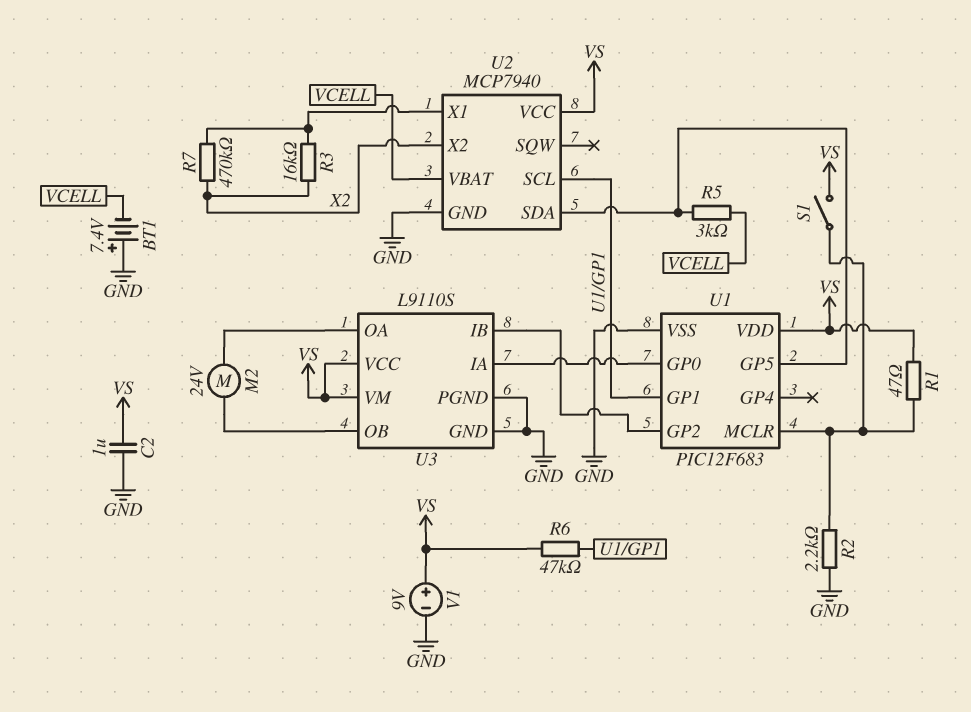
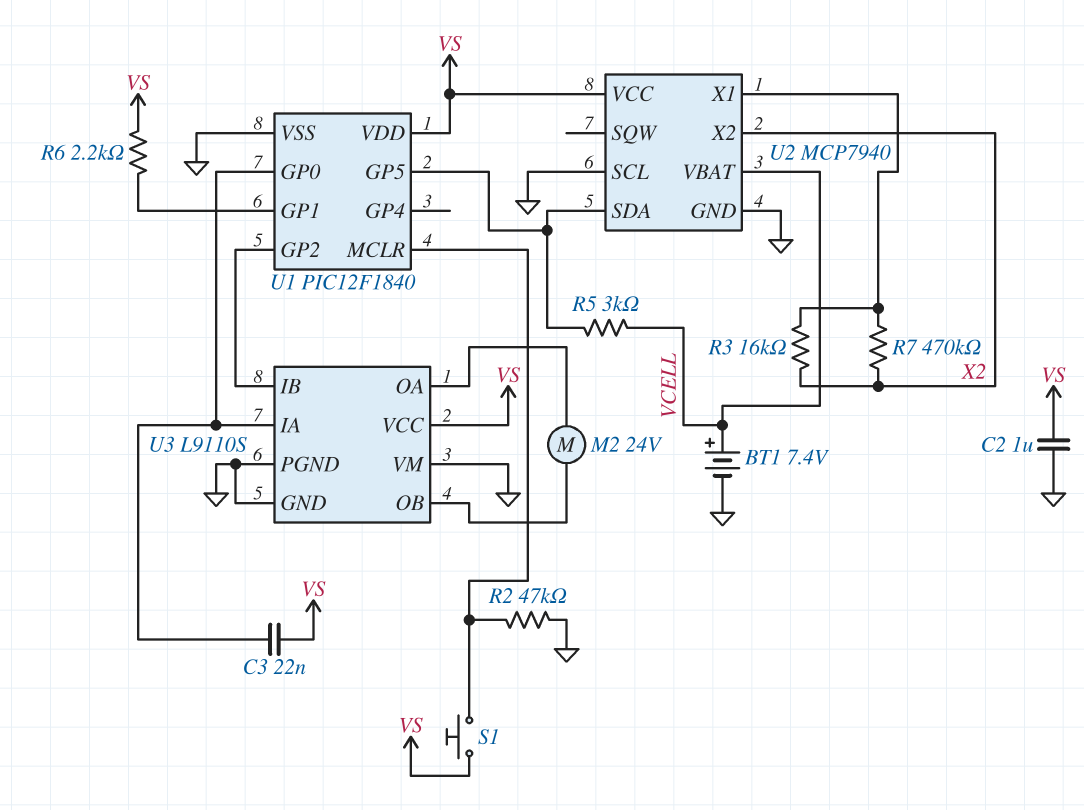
BT1: 7.4V (plus GND, minus VCELL) -> 7.4V (plus VCELL, minus GND)
C3: none -> 22nF (U1/GP0, VS)
R1: 47 (U1/MCLR, VS) -> none
R2: 2.2k (GND, U1/MCLR) -> 47k (GND, U1/MCLR)
R6: 47k (U1/GP1, VS) -> 2.2k (U1/GP1, VS)
S1: switch (U1/MCLR, VS) -> button (U1/MCLR, VS)
U1: PIC12F683 -> PIC12F1840
U2 pin SCL: U1/GP1 -> GND
U3 pin VM: VS -> GND
V1: 9V (plus VS, minus GND) -> none

